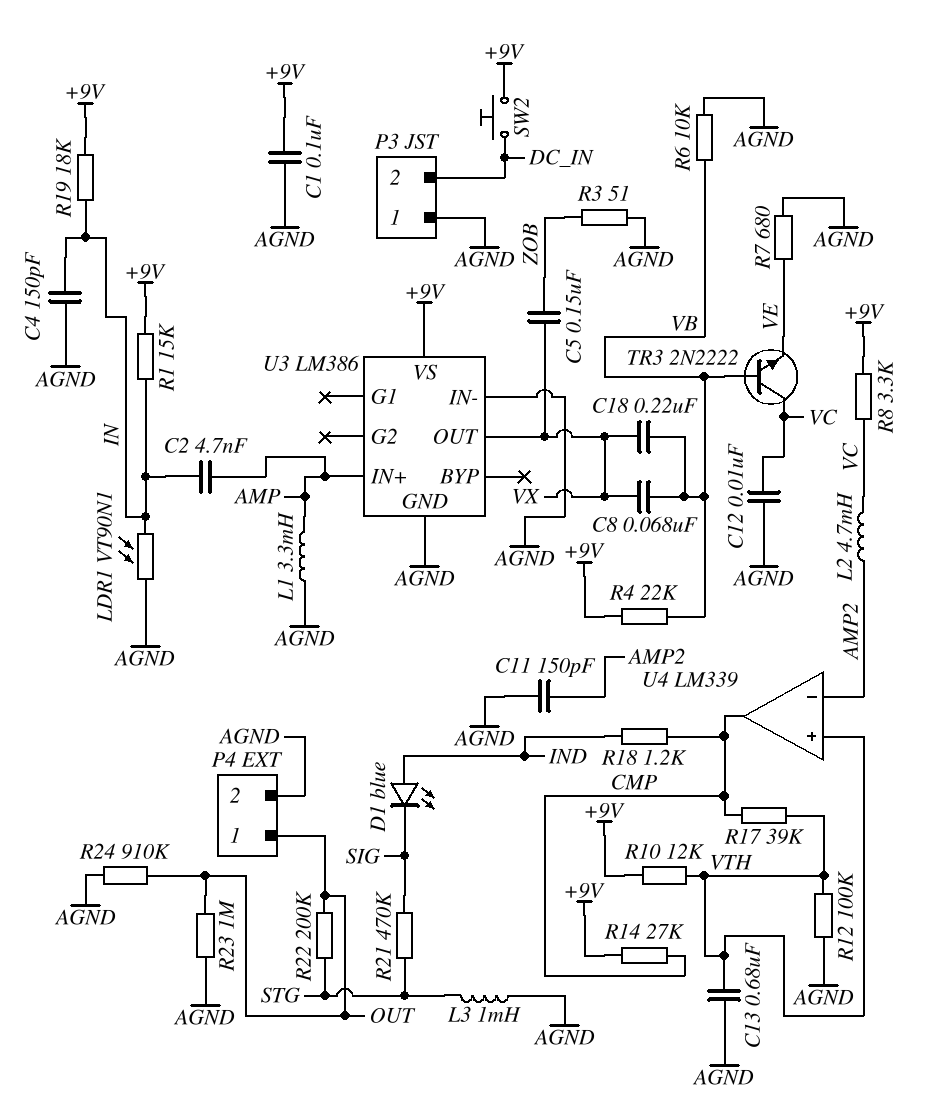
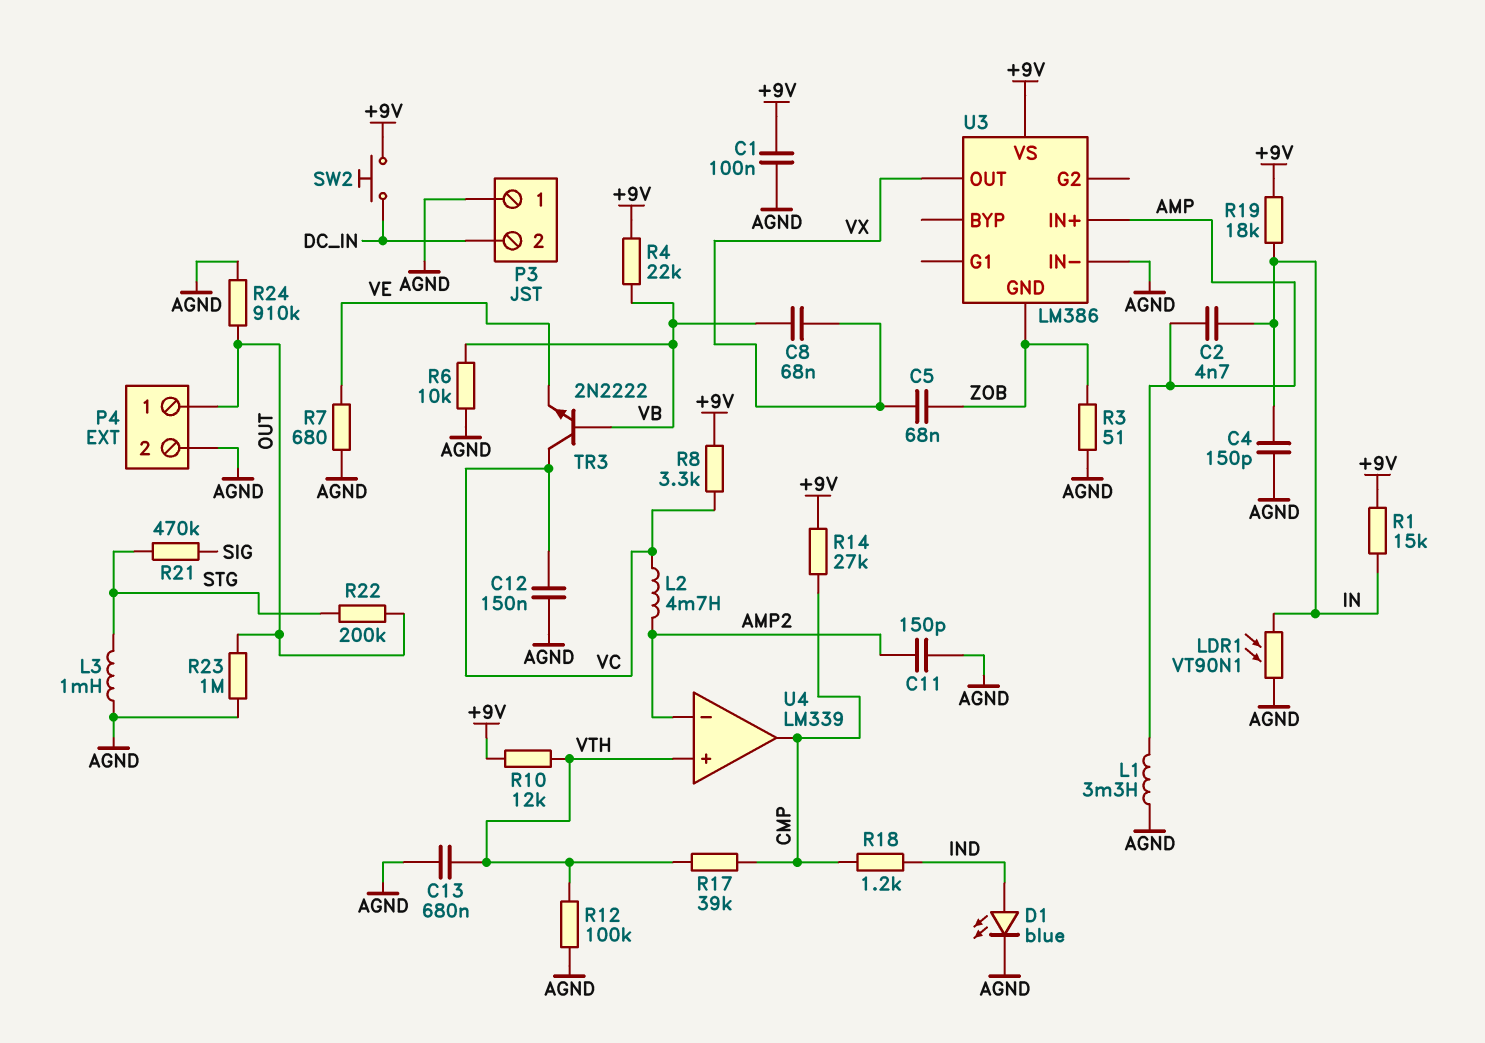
C5: 150nF (VX, ZOB) -> 68nF (VX, ZOB)
C12: 10nF (AGND, VC) -> 150nF (AGND, VC)
C18: 220nF (VB, VX) -> none
D1: LED blue (A IND, K SIG) -> LED blue (A IND, K AGND)
U3 pin GND: AGND -> ZOB

